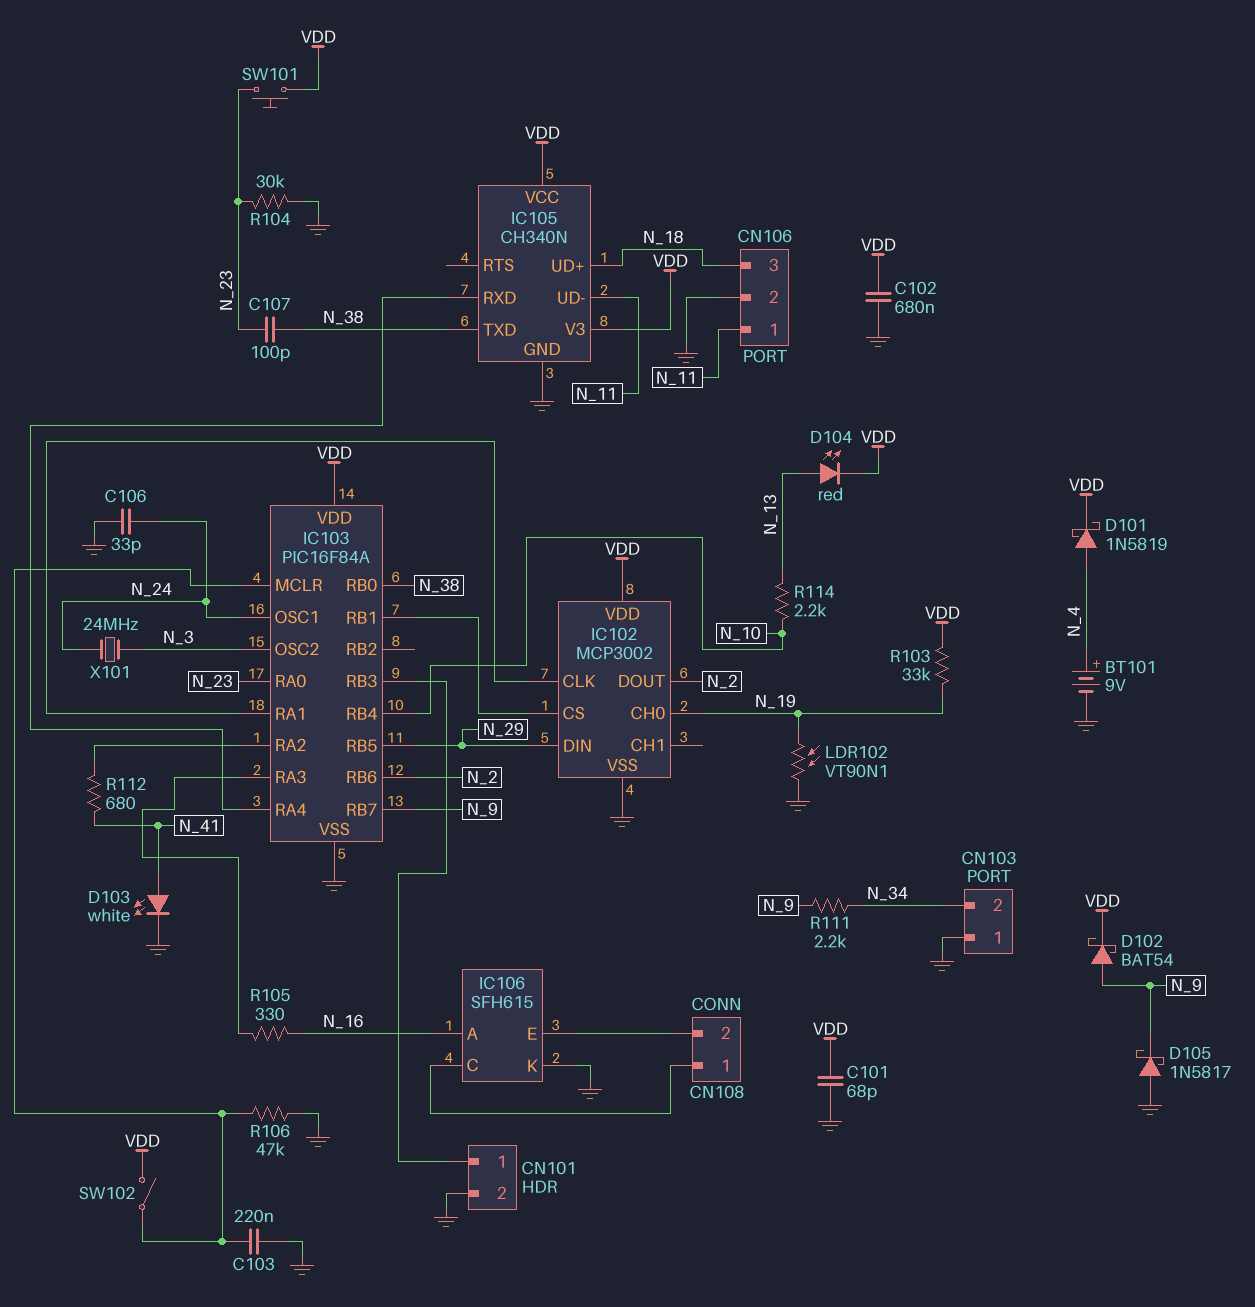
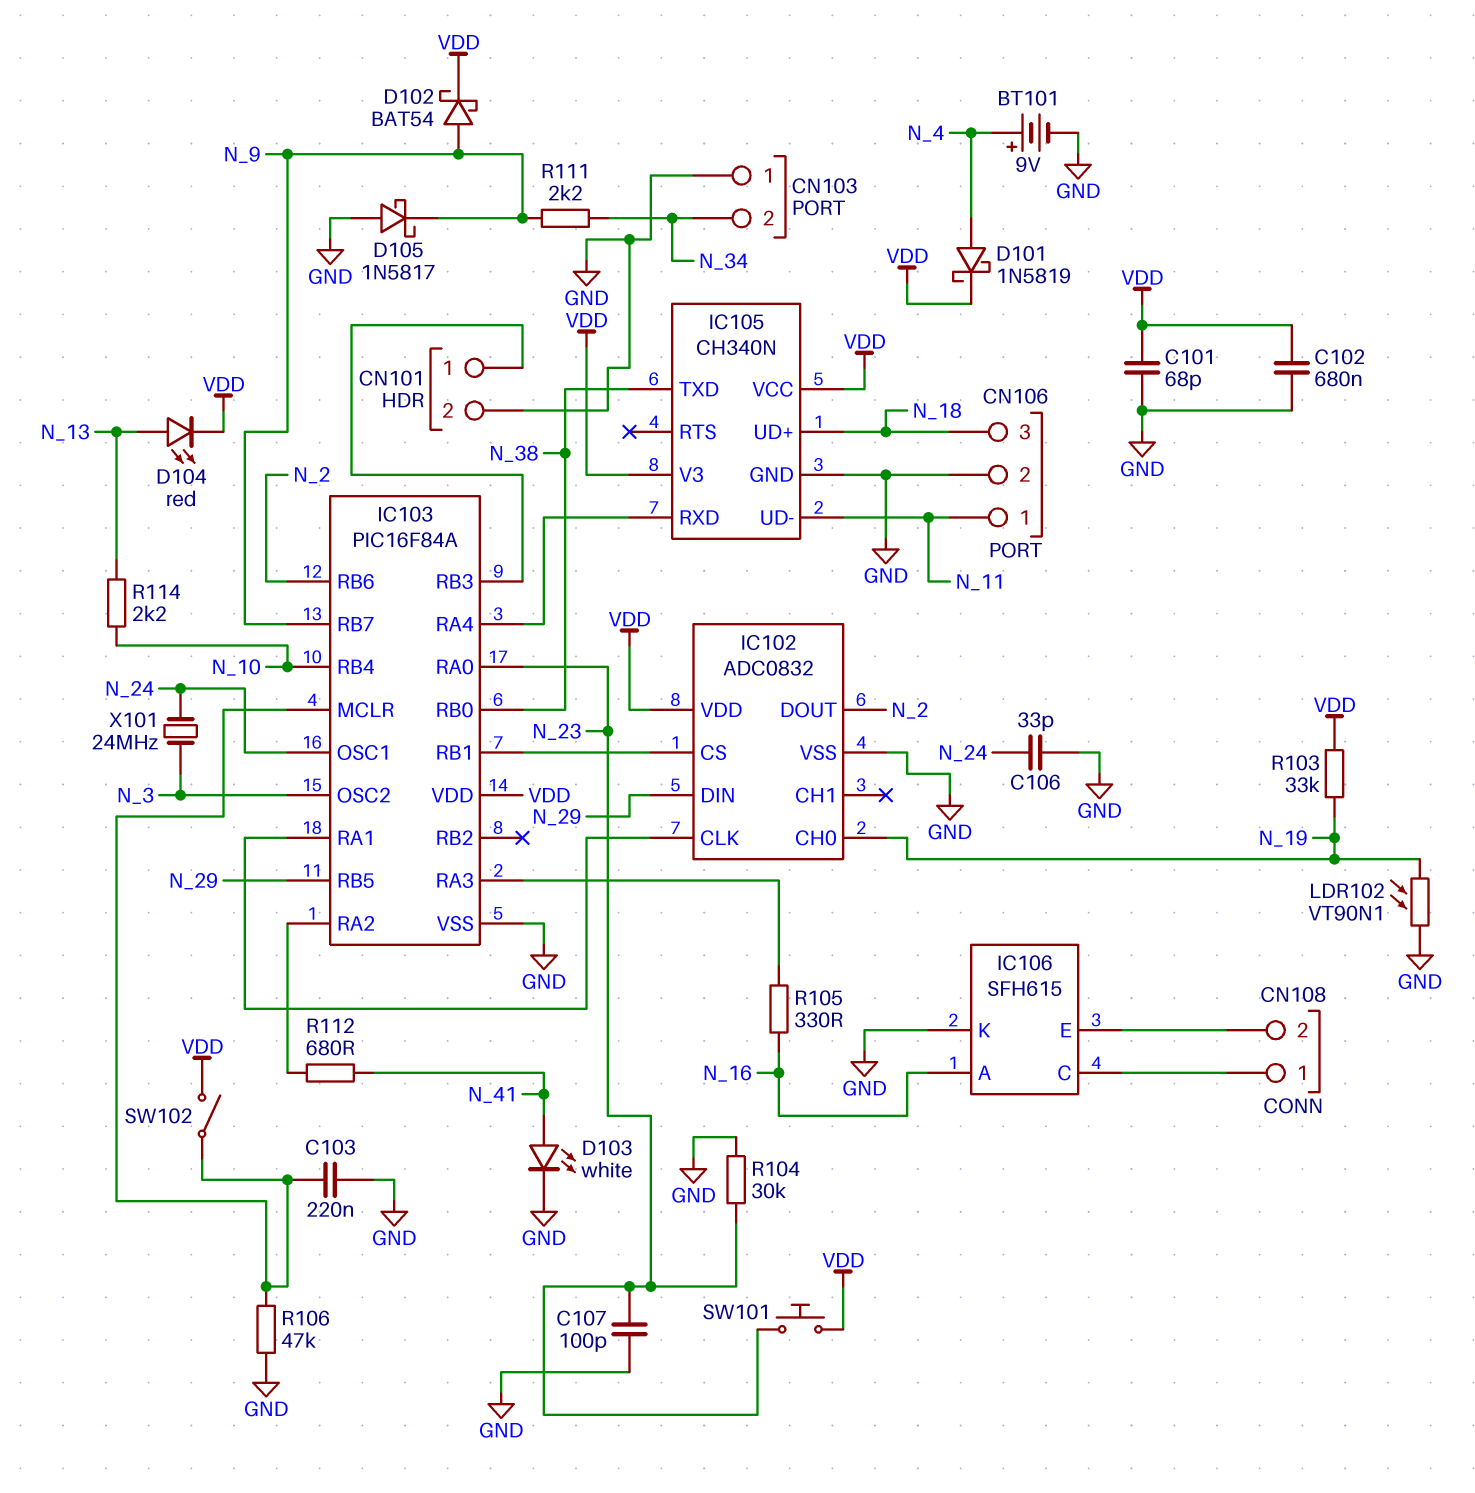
C107: 100pF (N_23, N_38) -> 100pF (GND, N_23)
IC102: MCP3002 -> ADC0832

